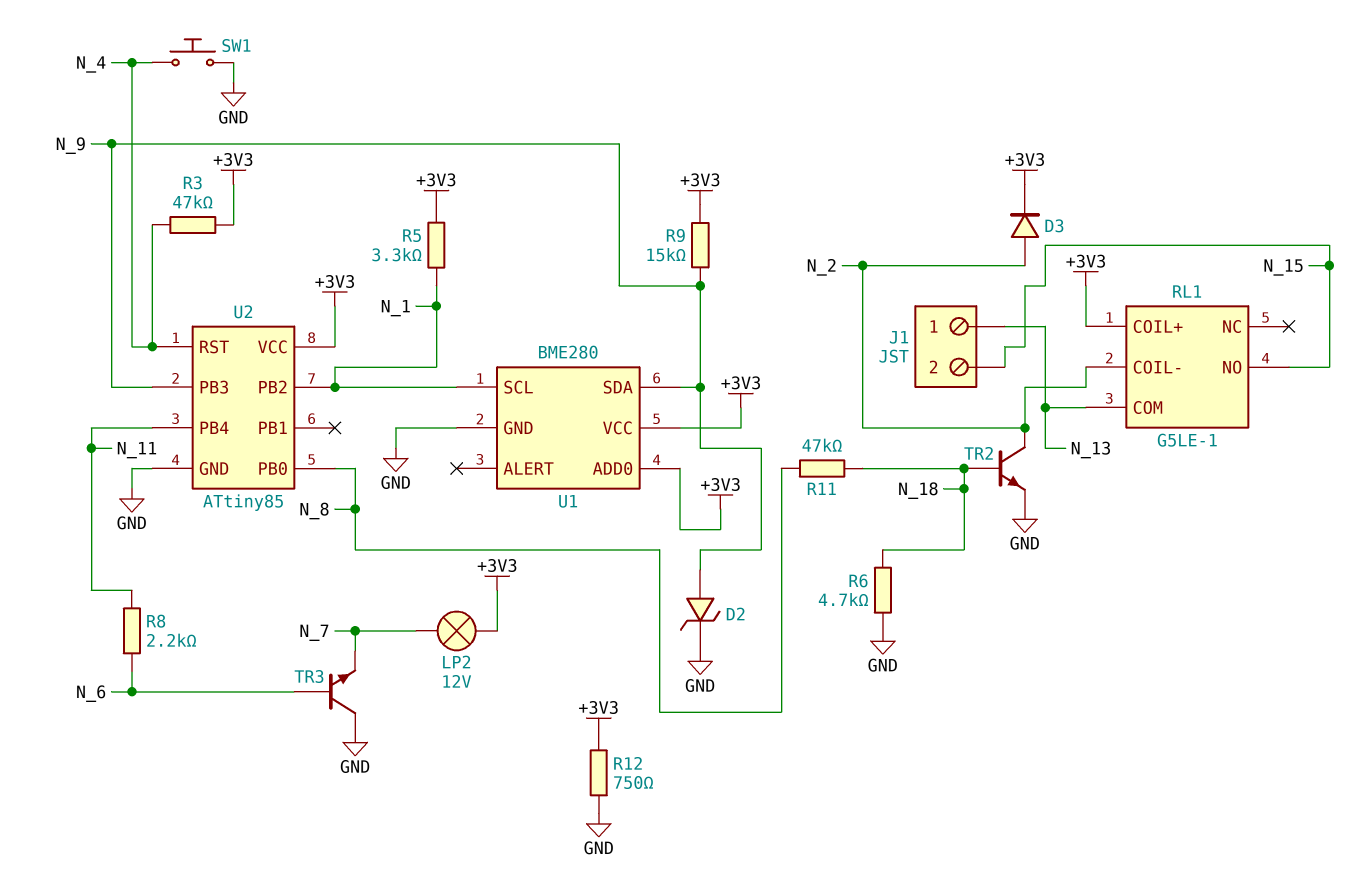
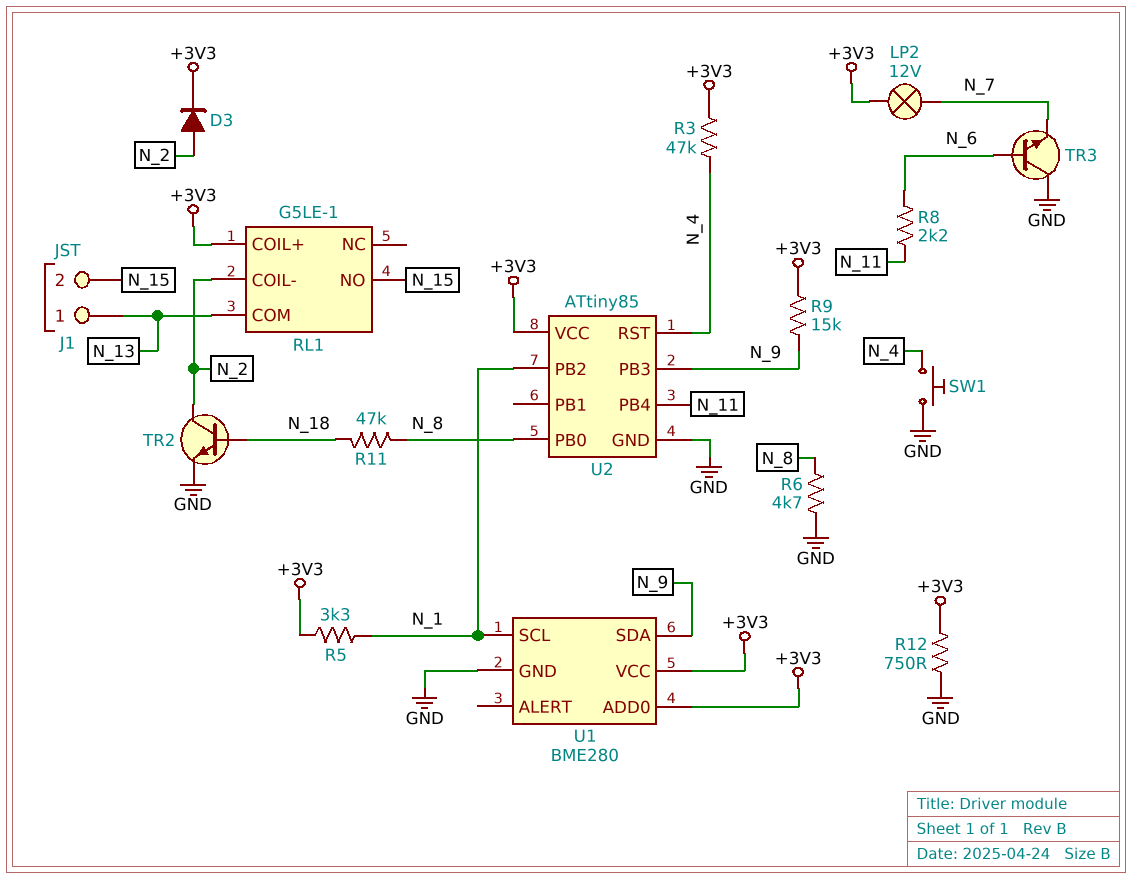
D2: zener (A N_9, K GND) -> none
R6: 4.7k (GND, N_18) -> 4.7k (GND, N_8)

